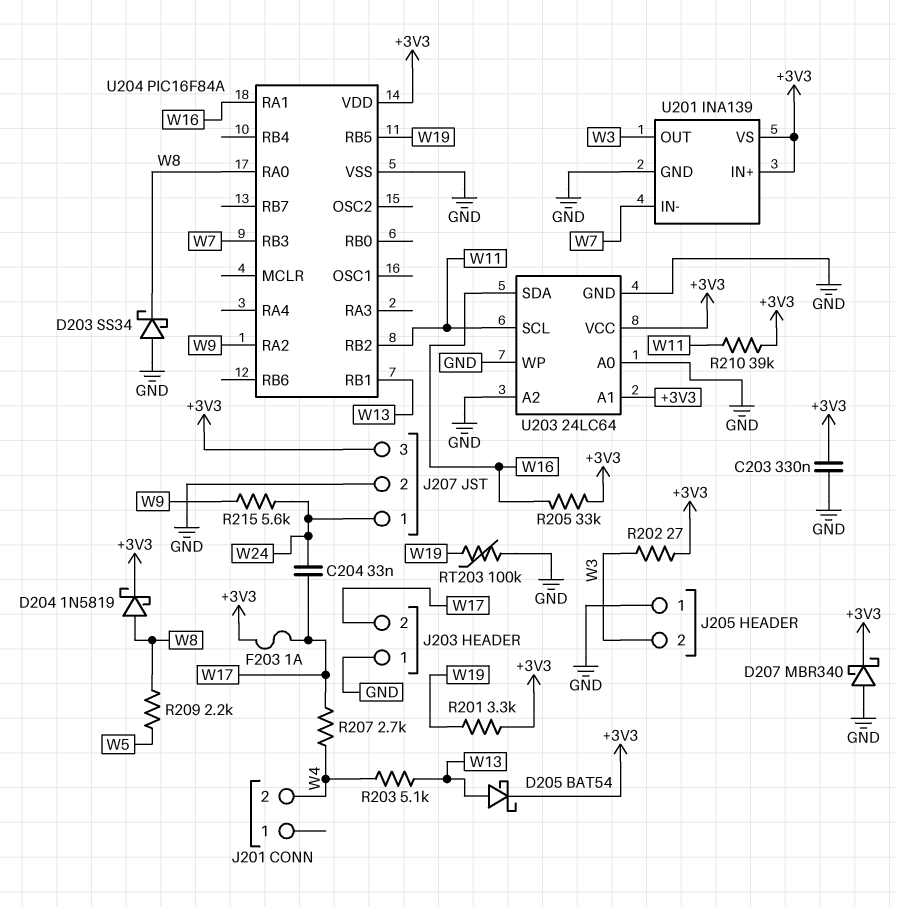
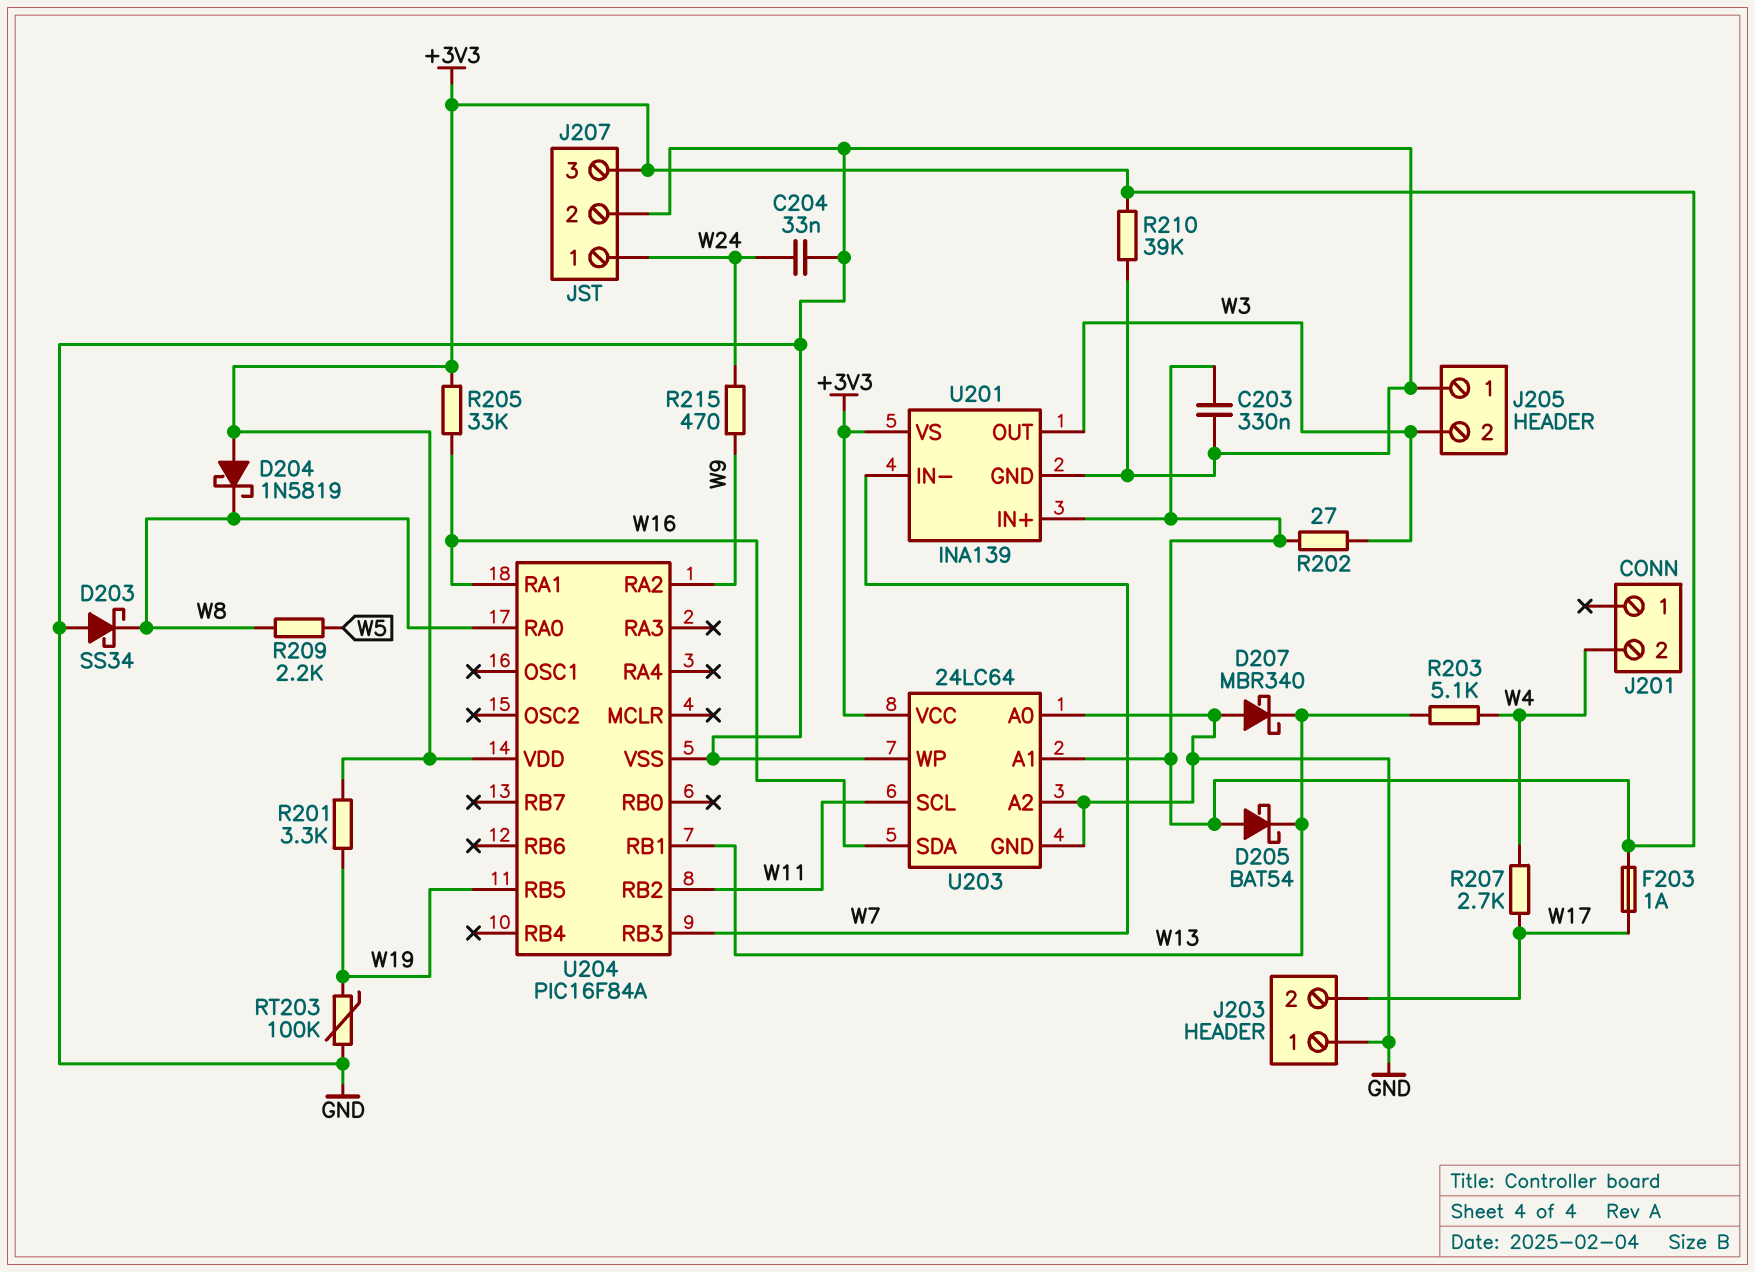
C204: 33nF (W17, W24) -> 33nF (GND, W24)
D204: schottky 1N5819 (A W8, K +3V3) -> schottky 1N5819 (A +3V3, K W8)
D205: schottky BAT54 (A W13, K +3V3) -> schottky BAT54 (A +3V3, K W13)
D207: schottky MBR340 (A GND, K +3V3) -> schottky MBR340 (A GND, K W13)
R210: 39k (+3V3, W11) -> 39k (+3V3, GND)
R215: 5.6k (W9, W24) -> 470 (W9, W24)

